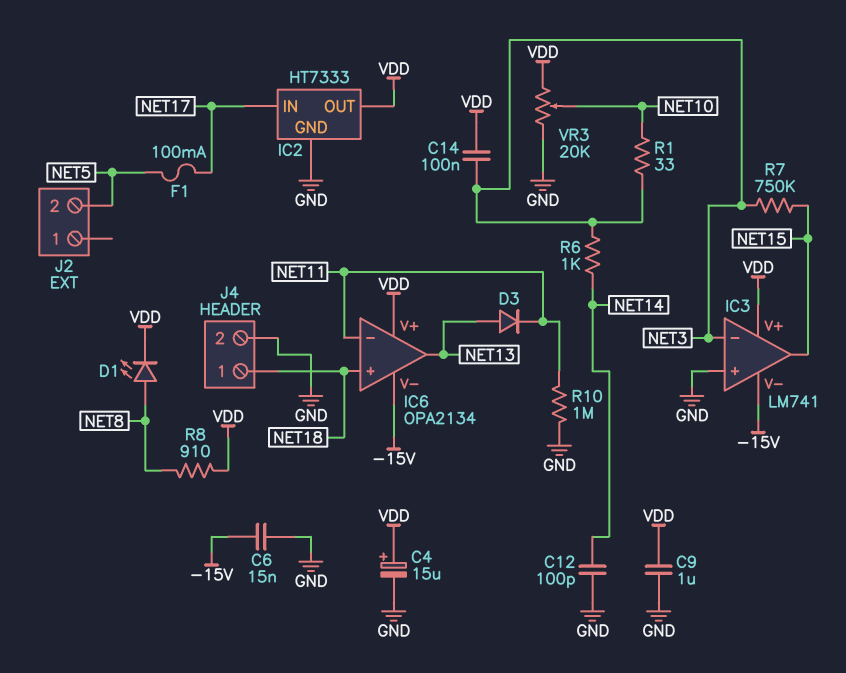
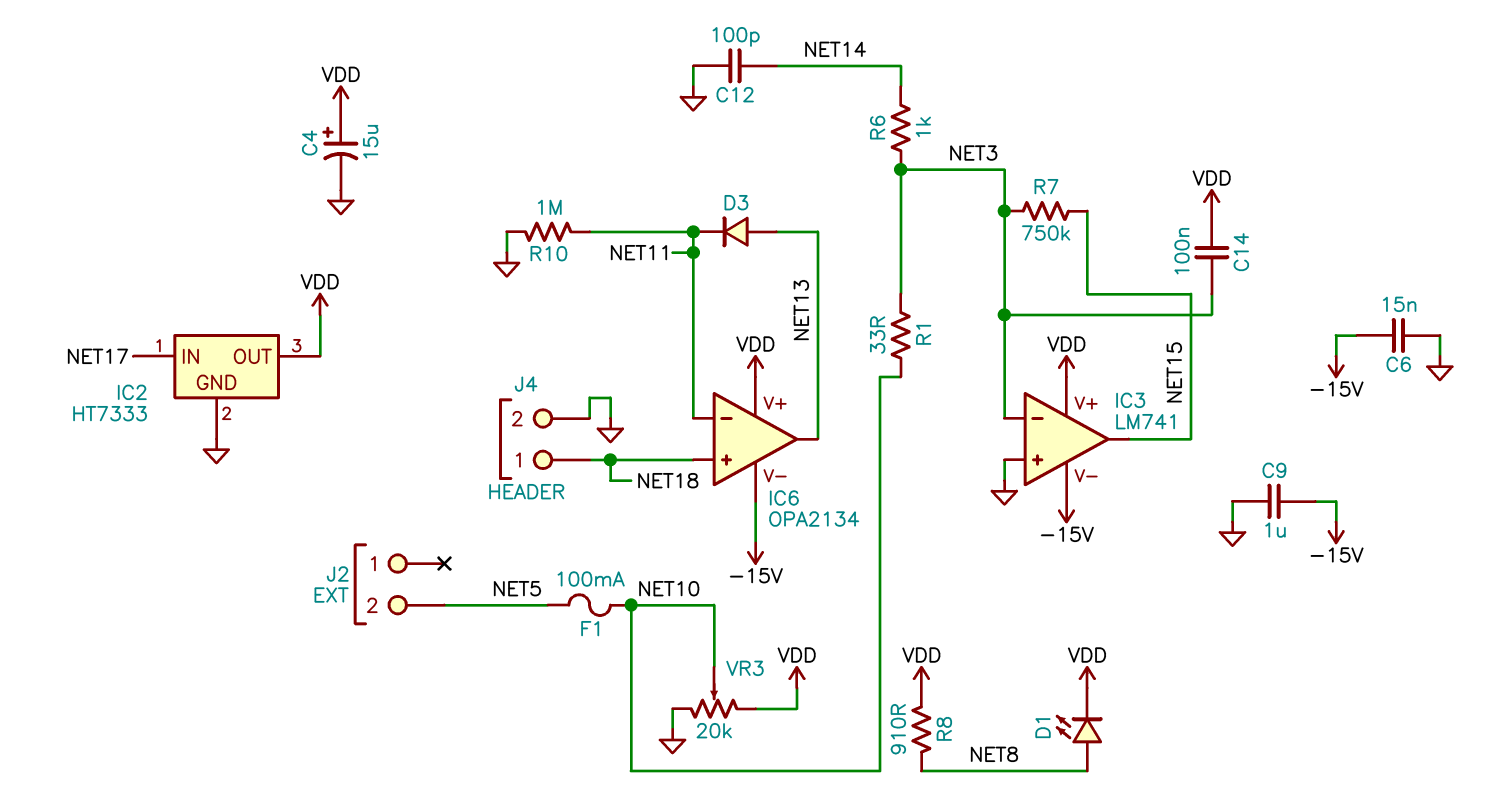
C9: 1uF (GND, VDD) -> 1uF (-15V, GND)
F1: 100mA (NET5, NET17) -> 100mA (NET5, NET10)

